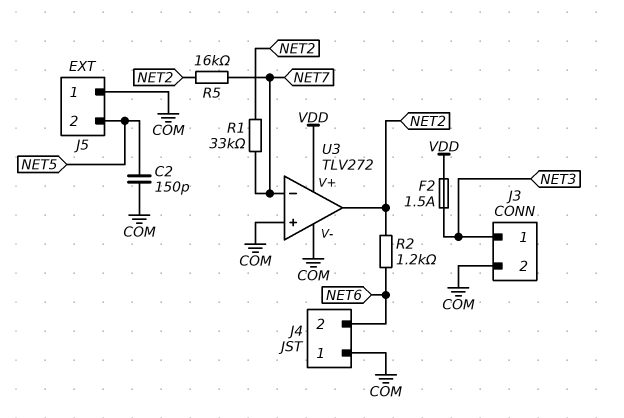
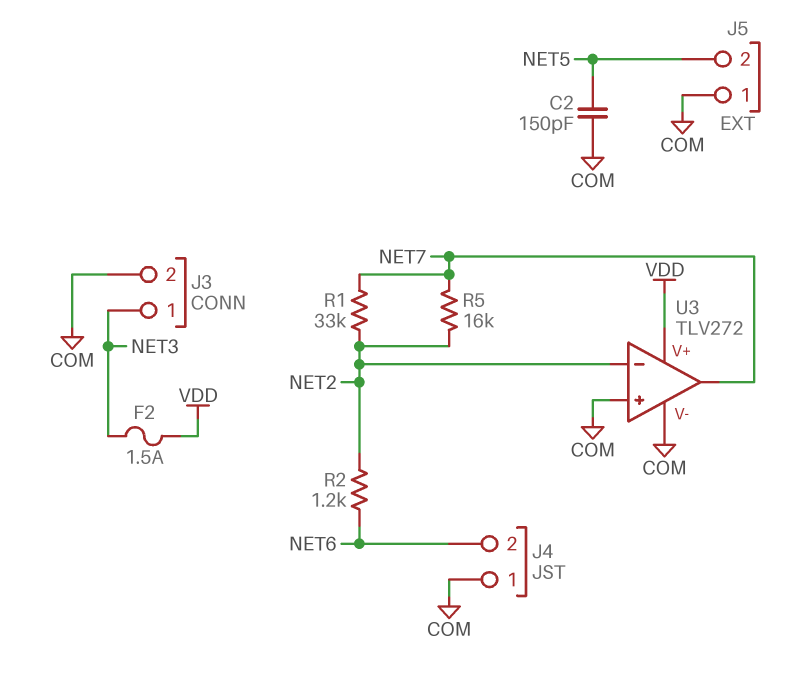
U3 pin in-: NET7 -> NET2
U3 pin out: NET2 -> NET7

